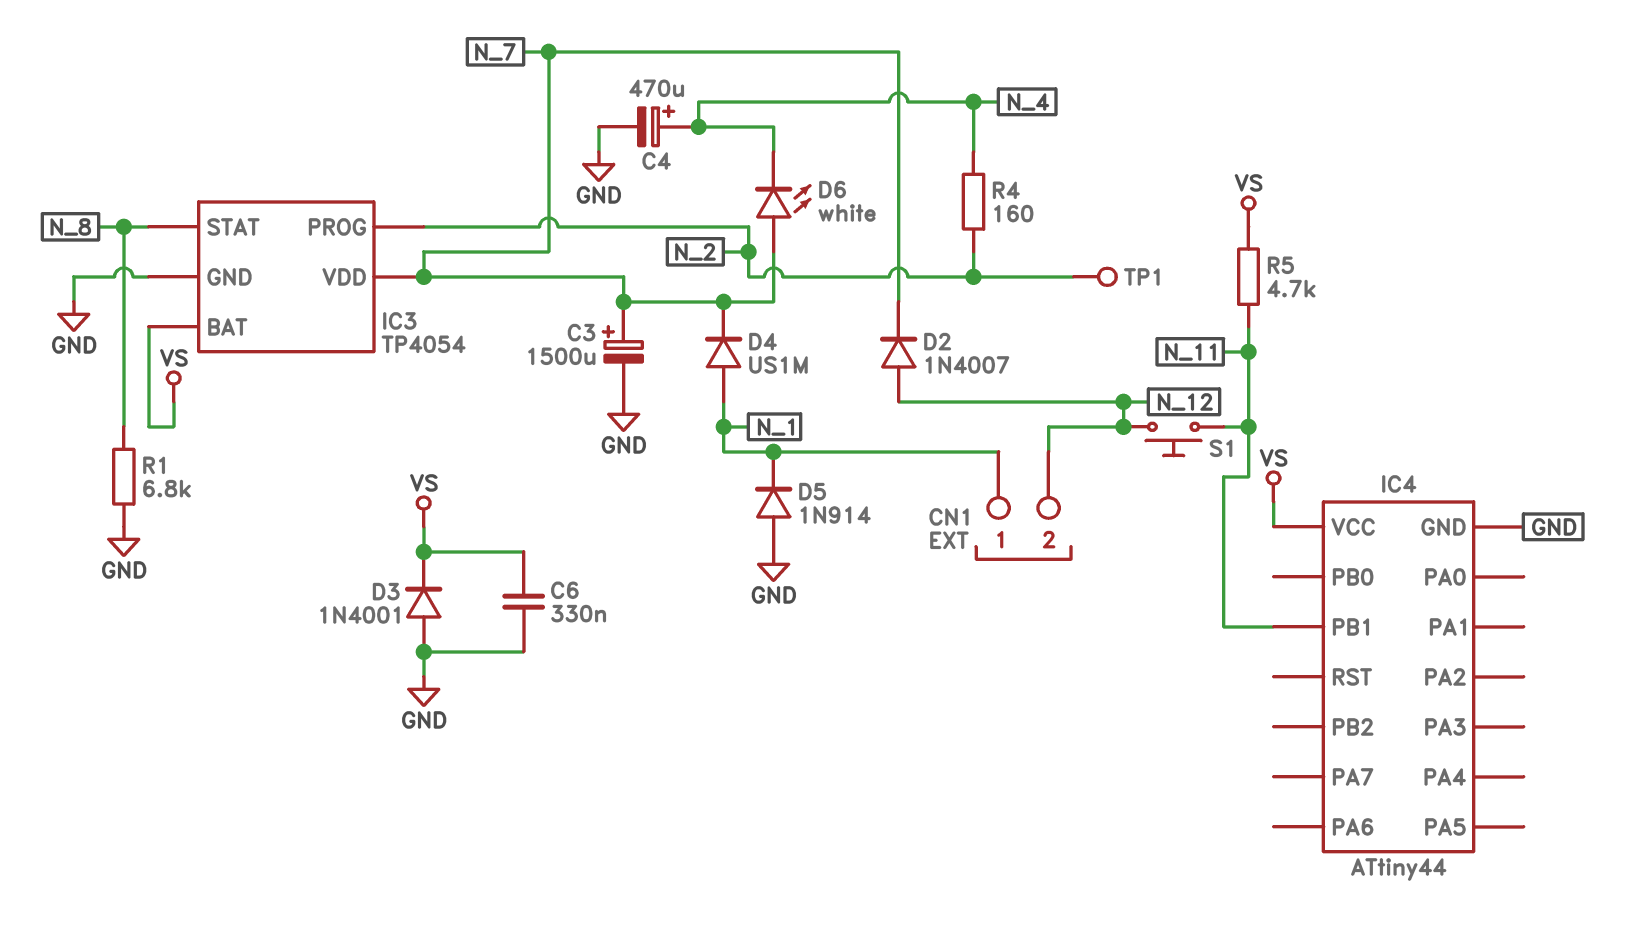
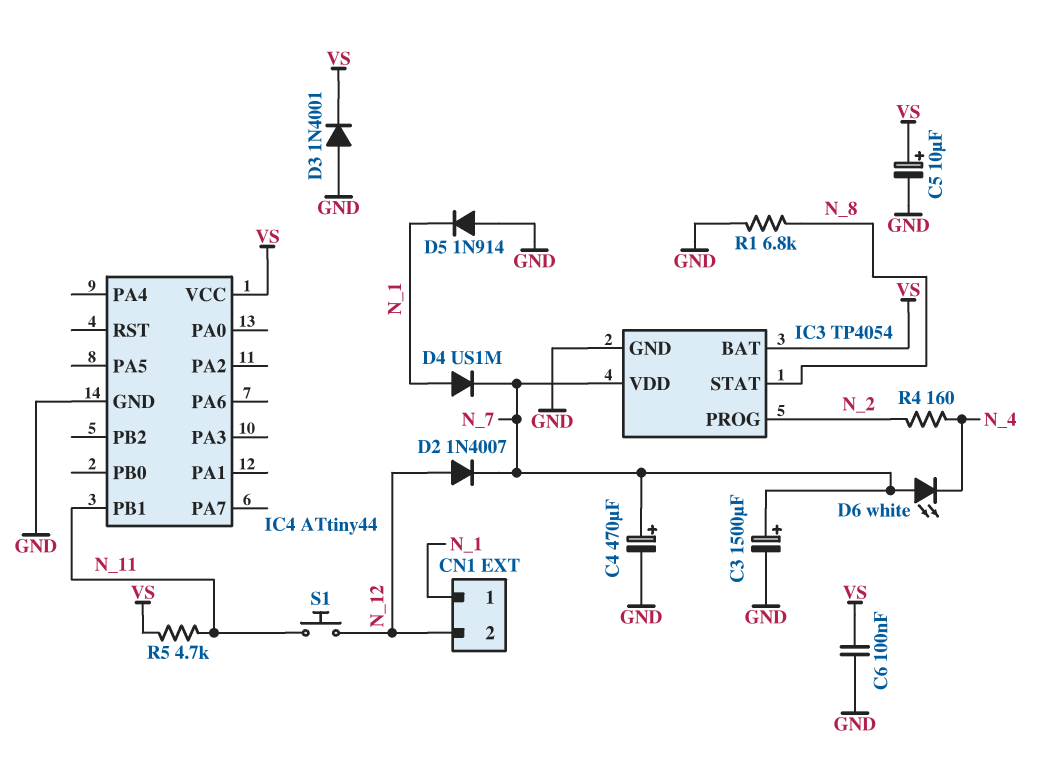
C4: 470uF (plus N_4, minus GND) -> 470uF (plus N_7, minus GND)
C5: none -> 10uF (plus VS, minus GND)
C6: 330nF (GND, VS) -> 100nF (GND, VS)
TP1: test point (N_2) -> none

